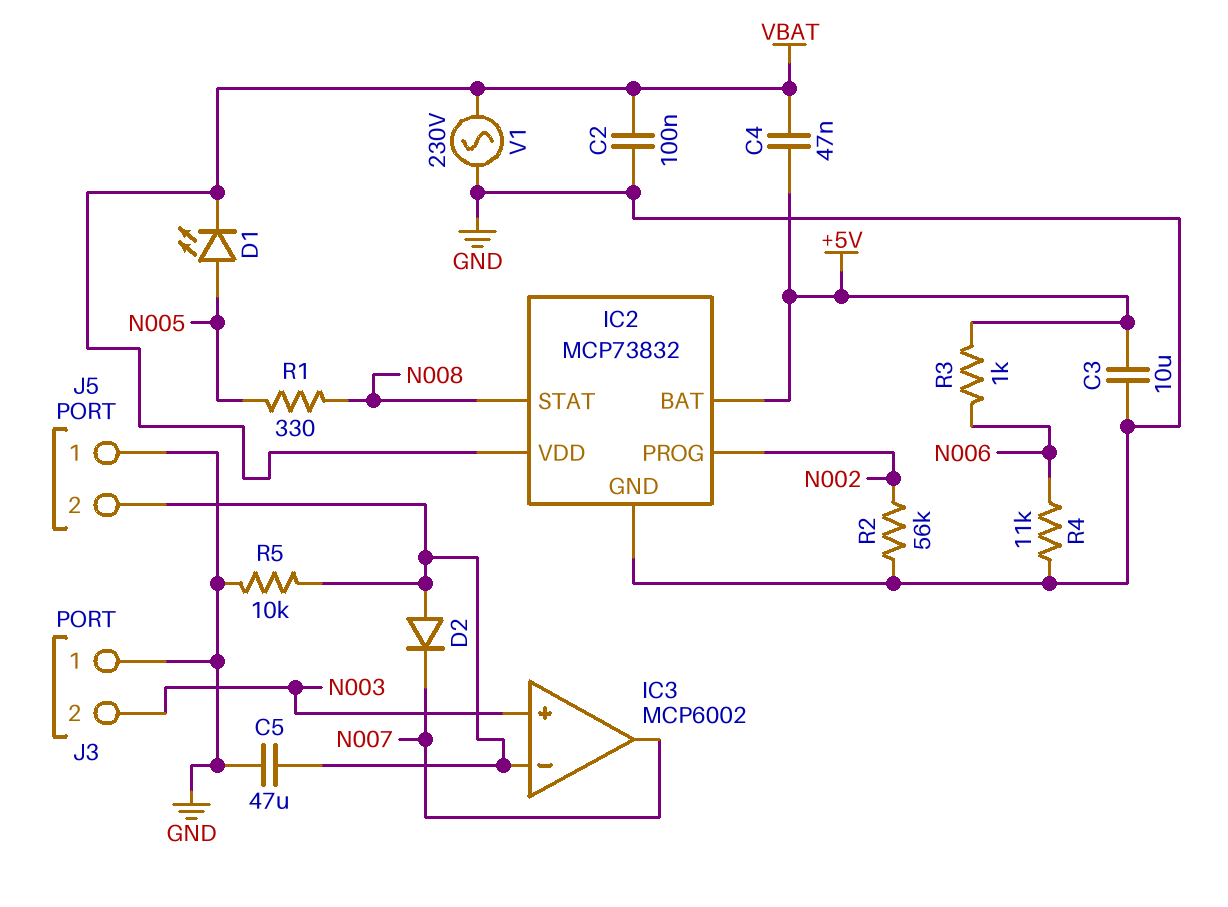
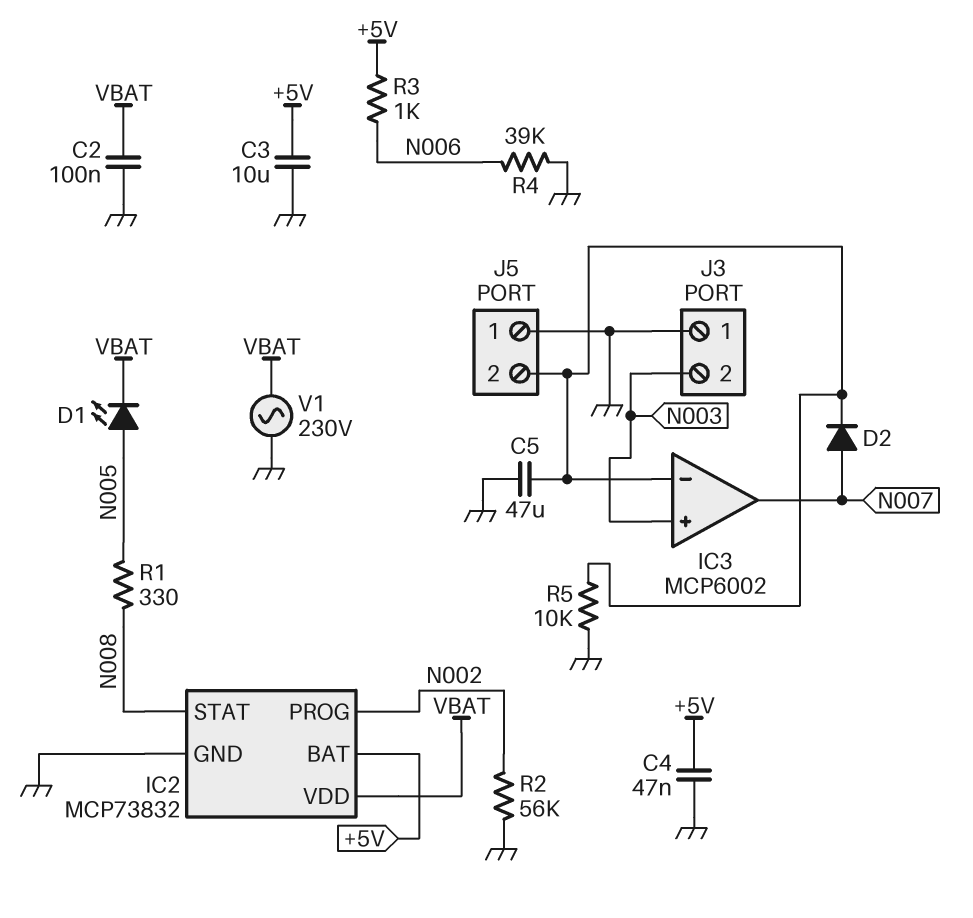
C4: 47nF (+5V, VBAT) -> 47nF (+5V, GND)
D2: diode (A IC3/in-, K N007) -> diode (A N007, K IC3/in-)
R4: 11k (GND, N006) -> 39k (GND, N006)

